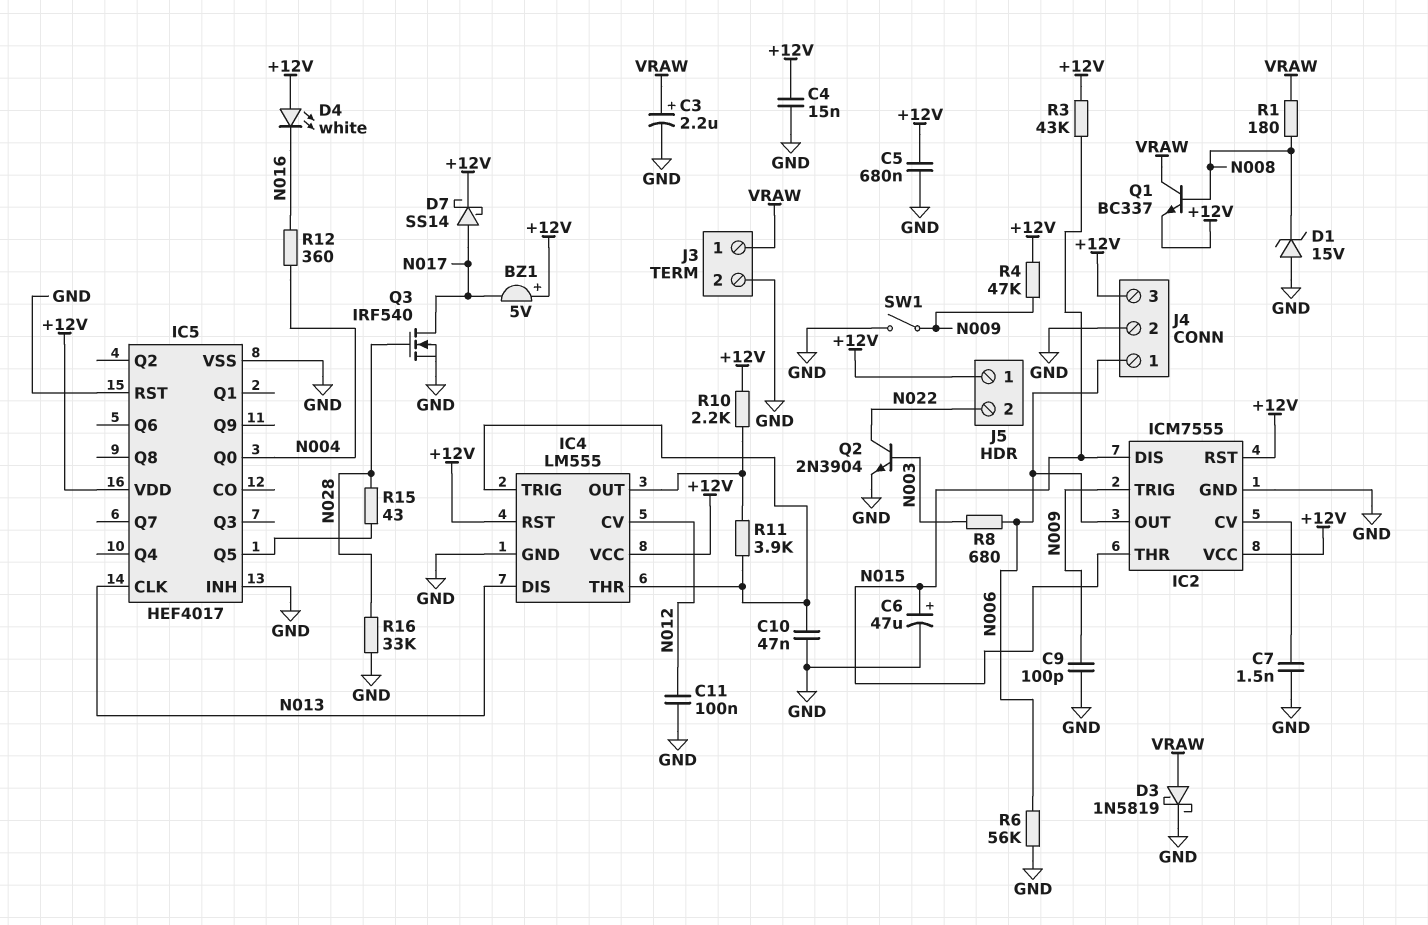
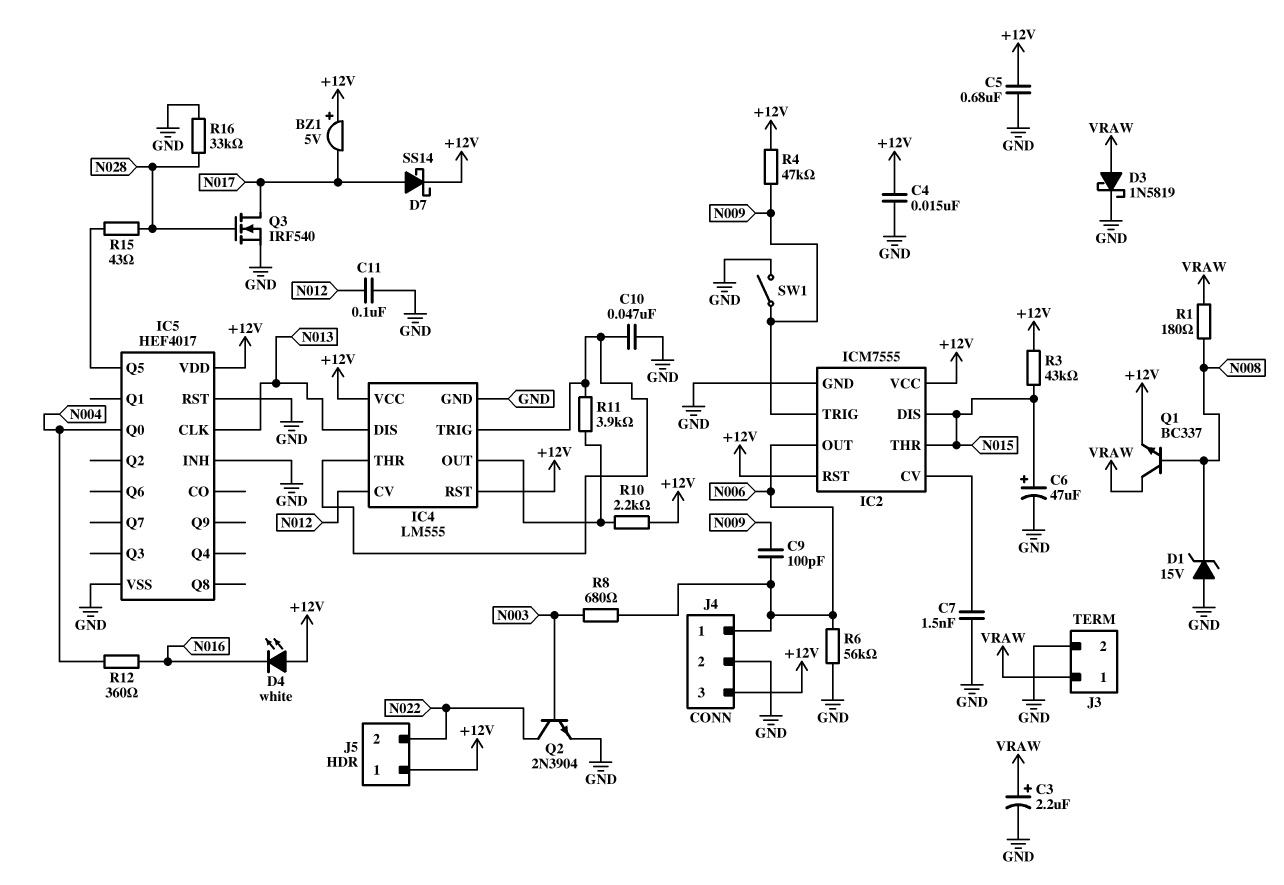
C9: 100pF (GND, N009) -> 100pF (N006, N009)

